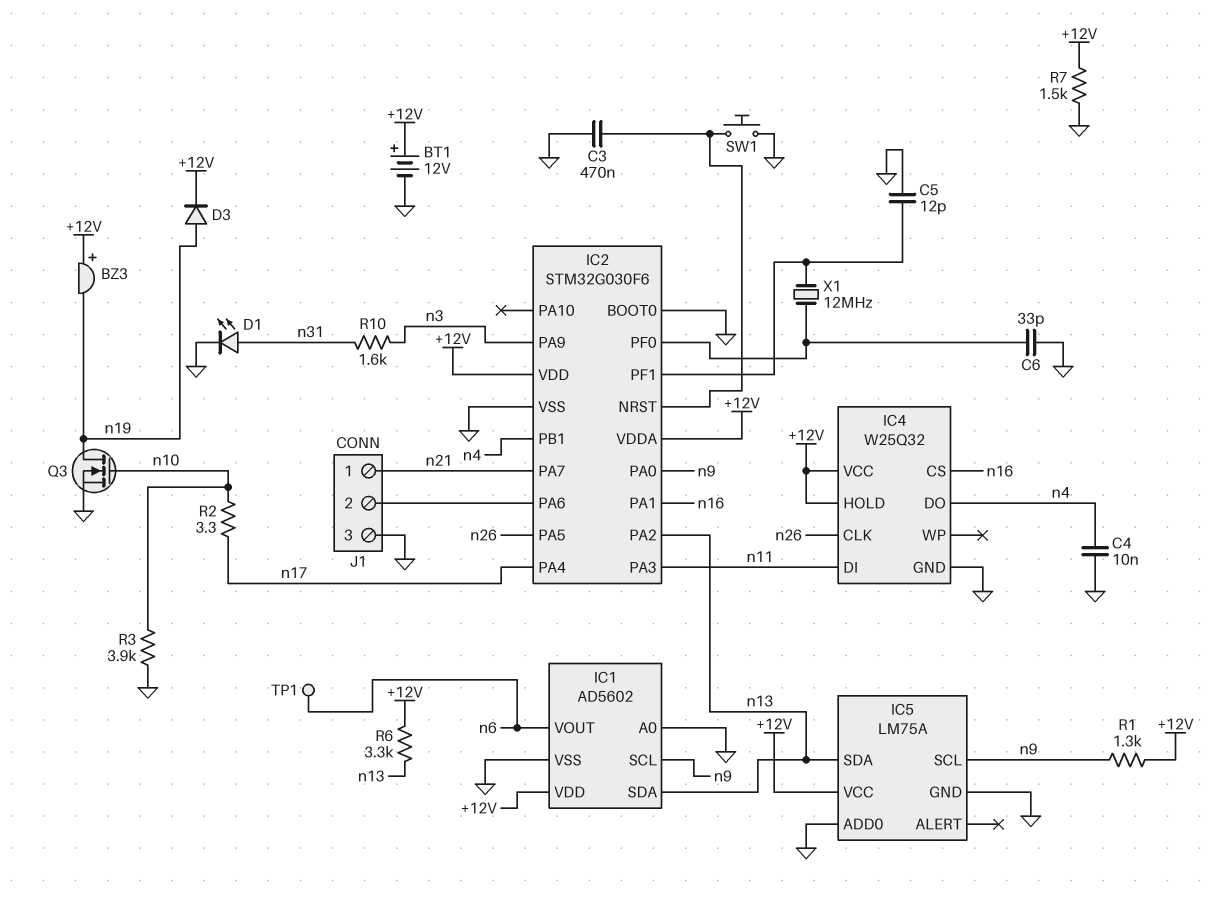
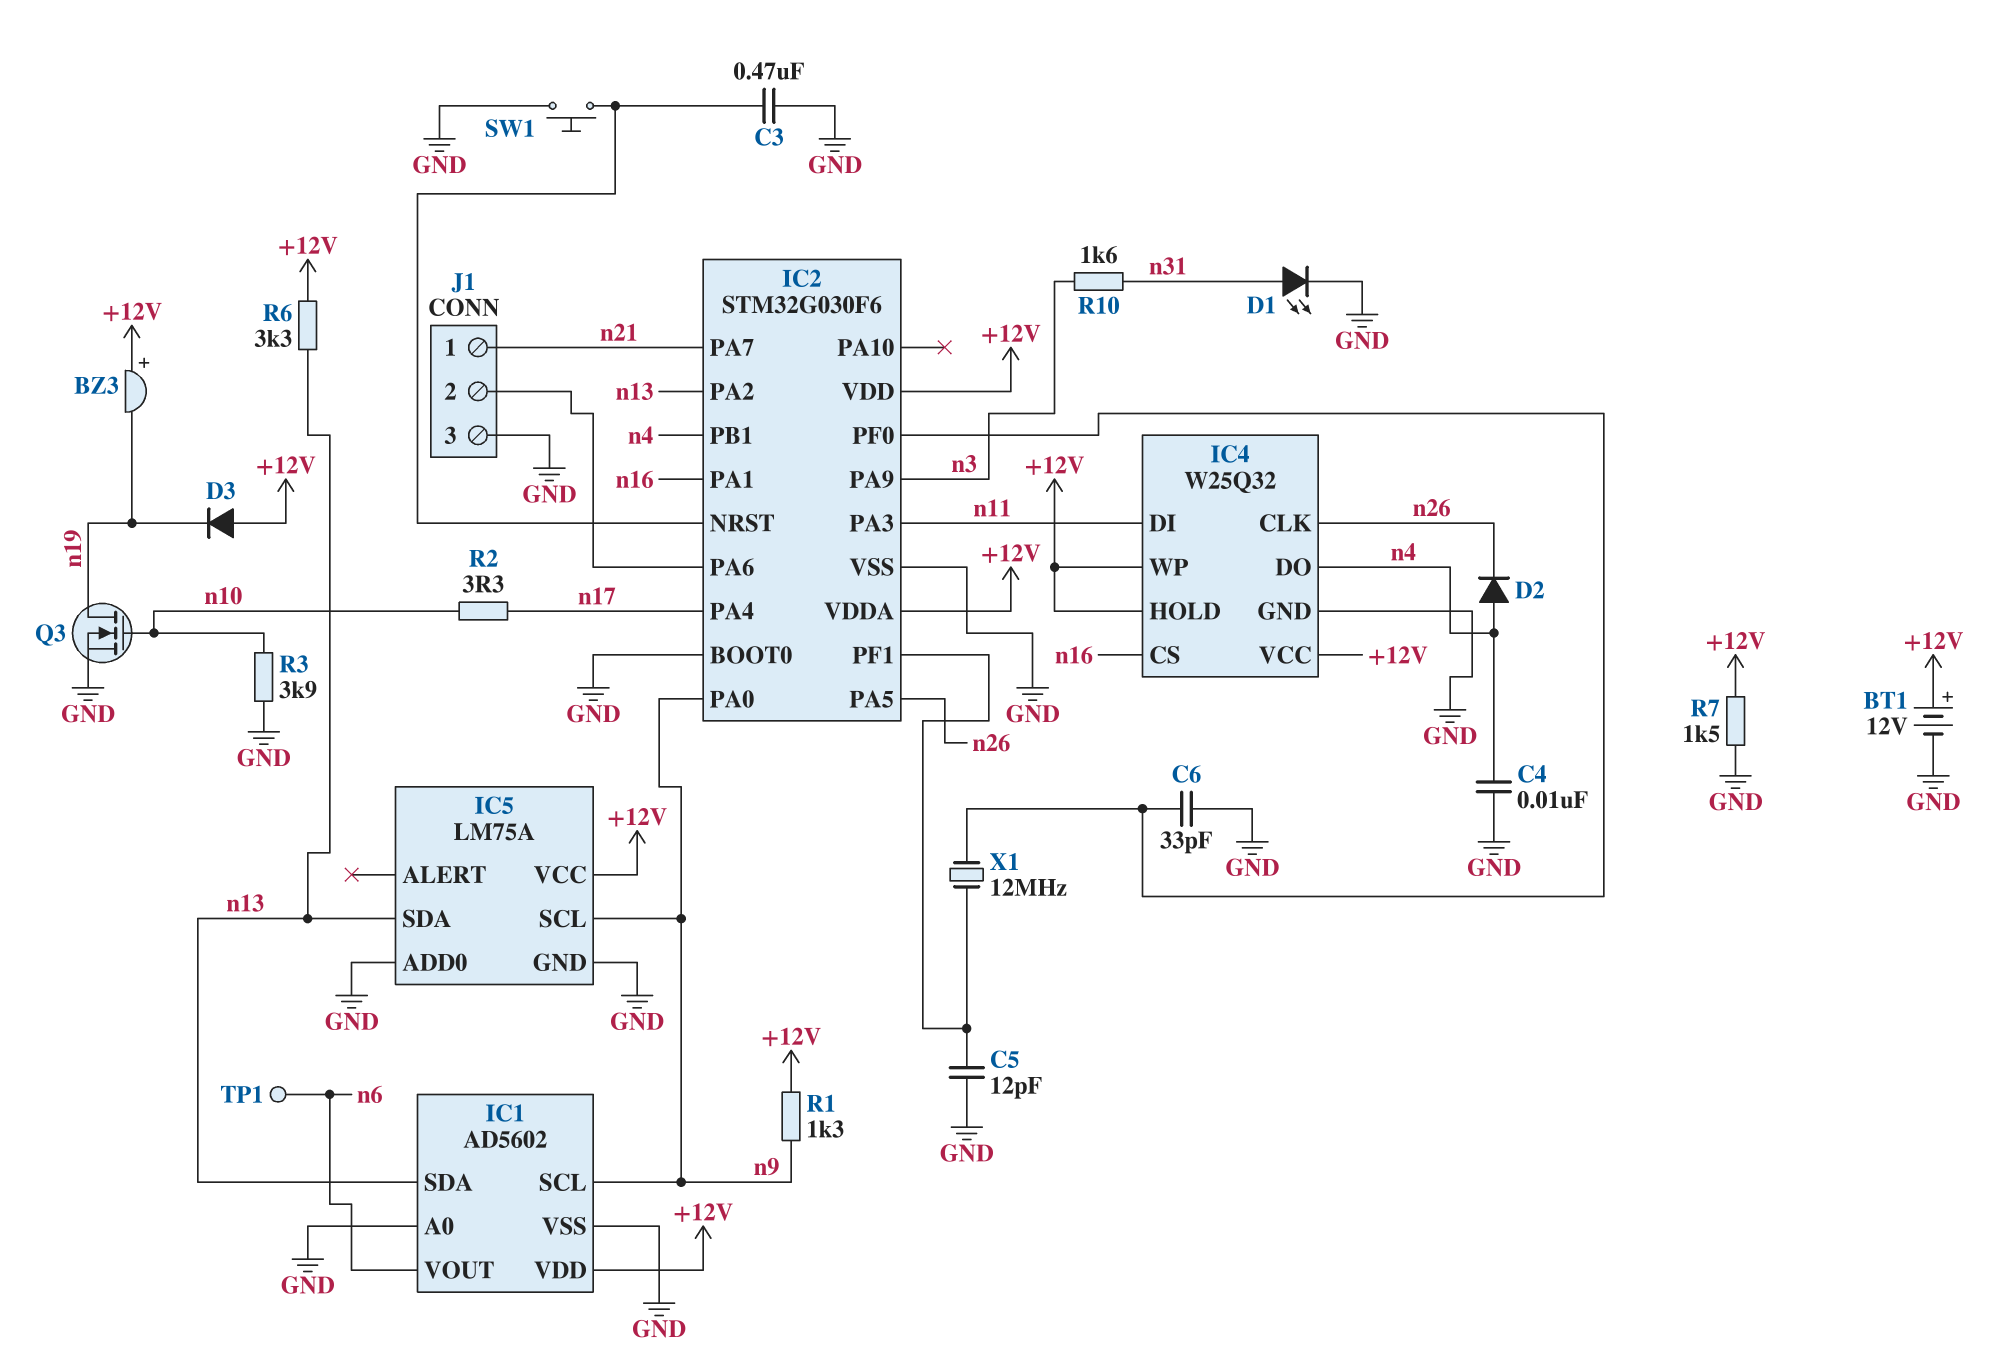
D2: none -> diode (A n4, K n26)
D3: diode (A n19, K +12V) -> diode (A +12V, K n19)
IC4 pin WP: none -> +12V

